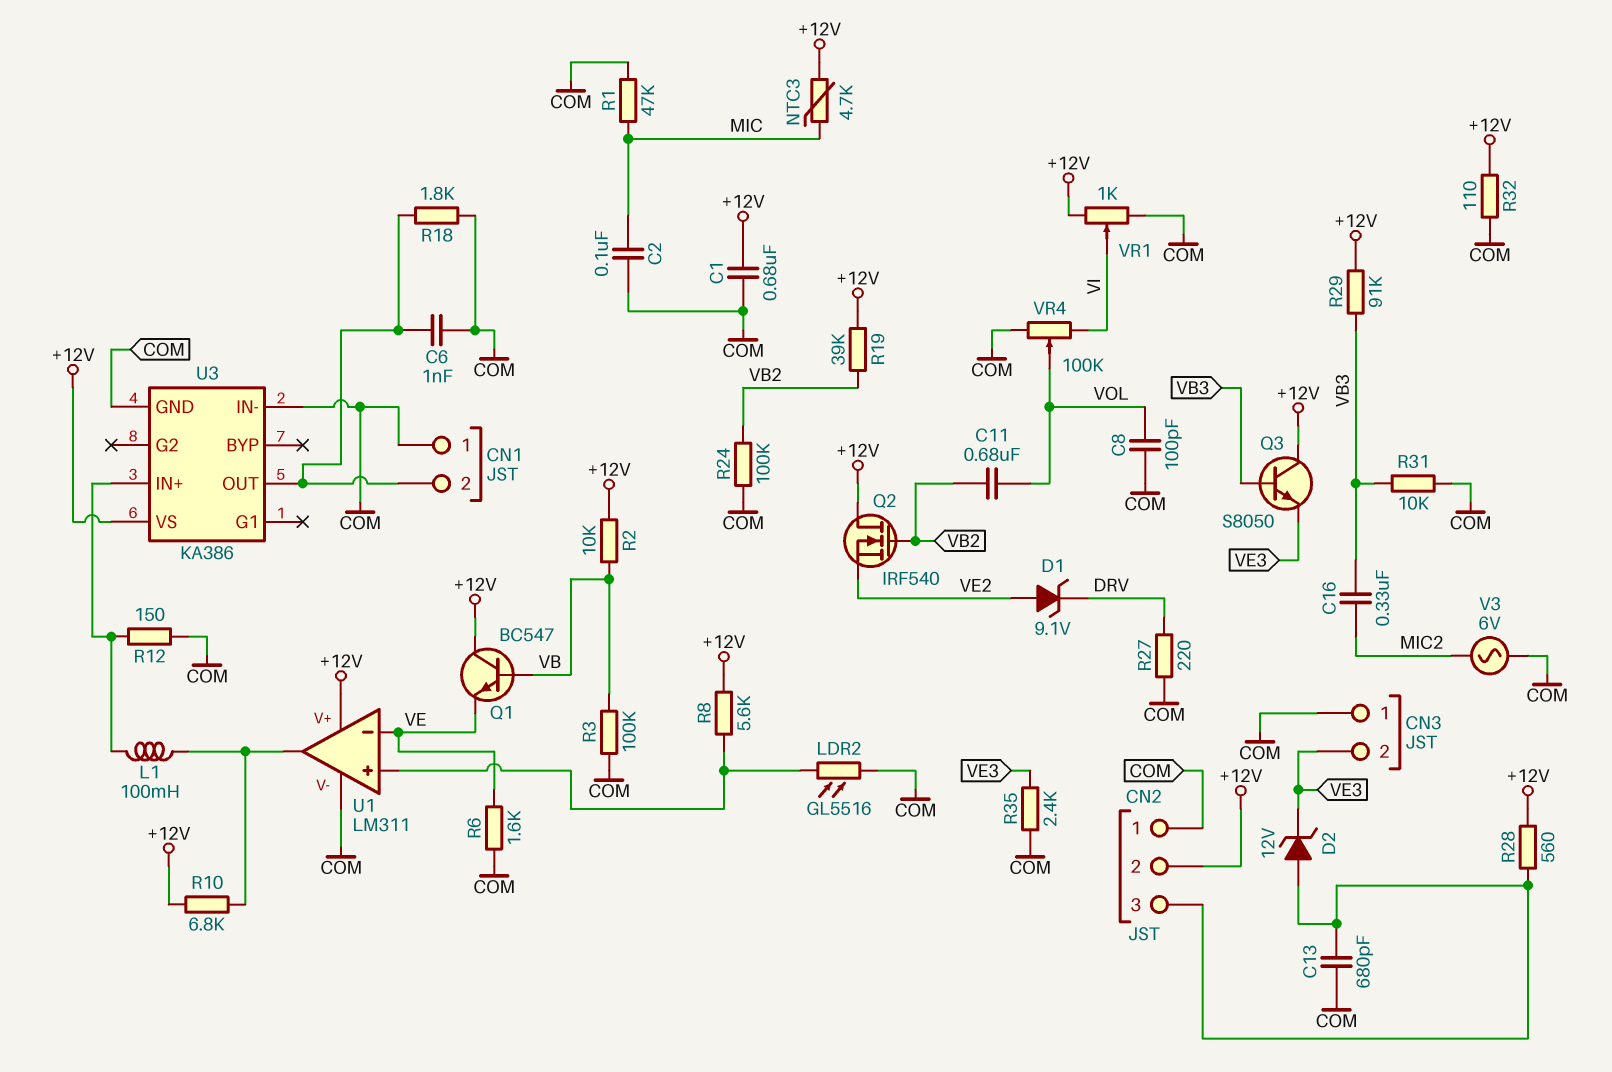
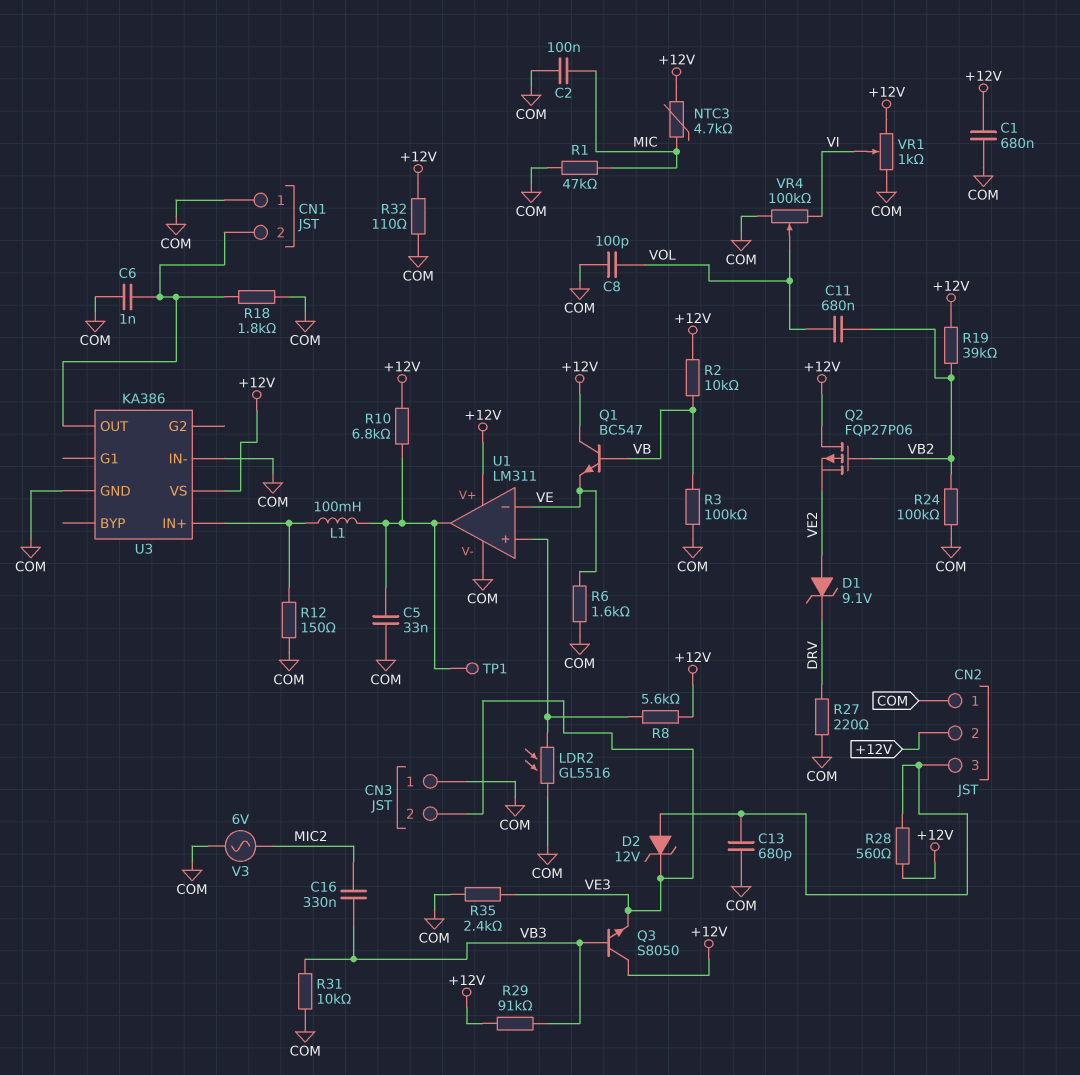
C5: none -> 33nF (COM, U1/out)
Q2: NMOS IRF540 (G VB2, D +12V, S VE2) -> PMOS FQP27P06 (G VB2, D +12V, S VE2)
TP1: none -> test point (U1/out)

